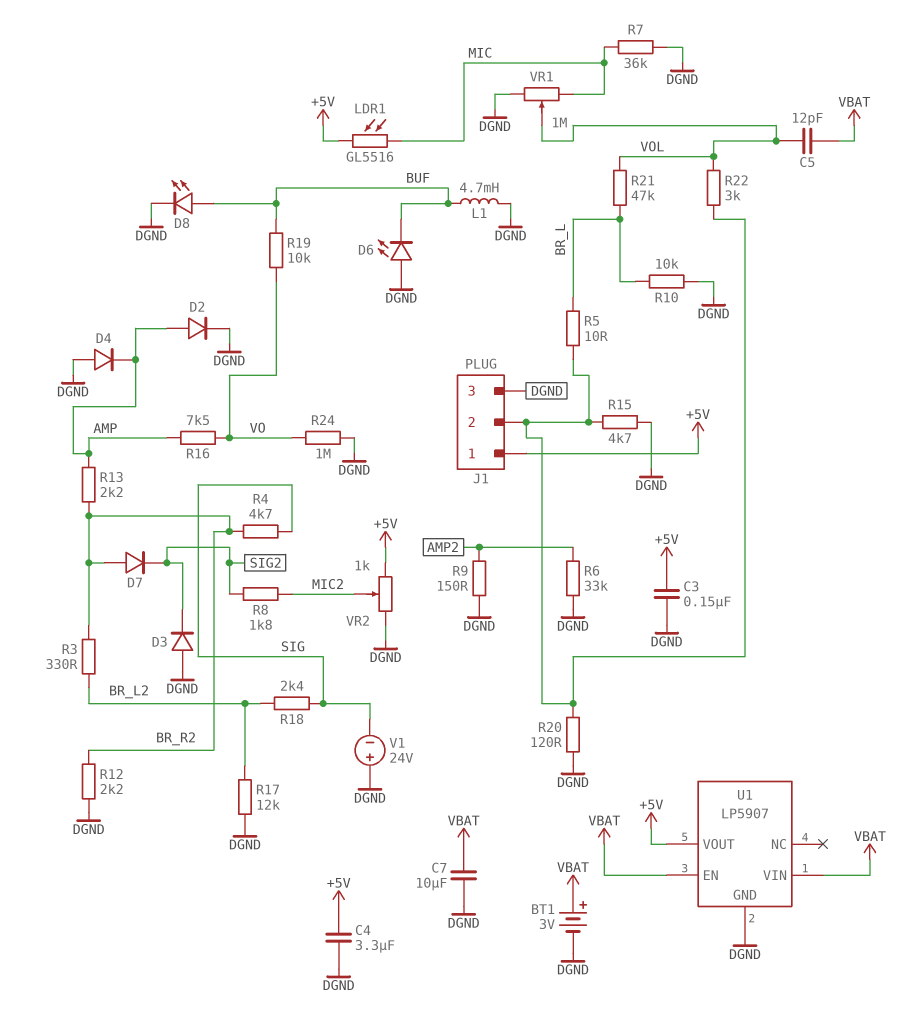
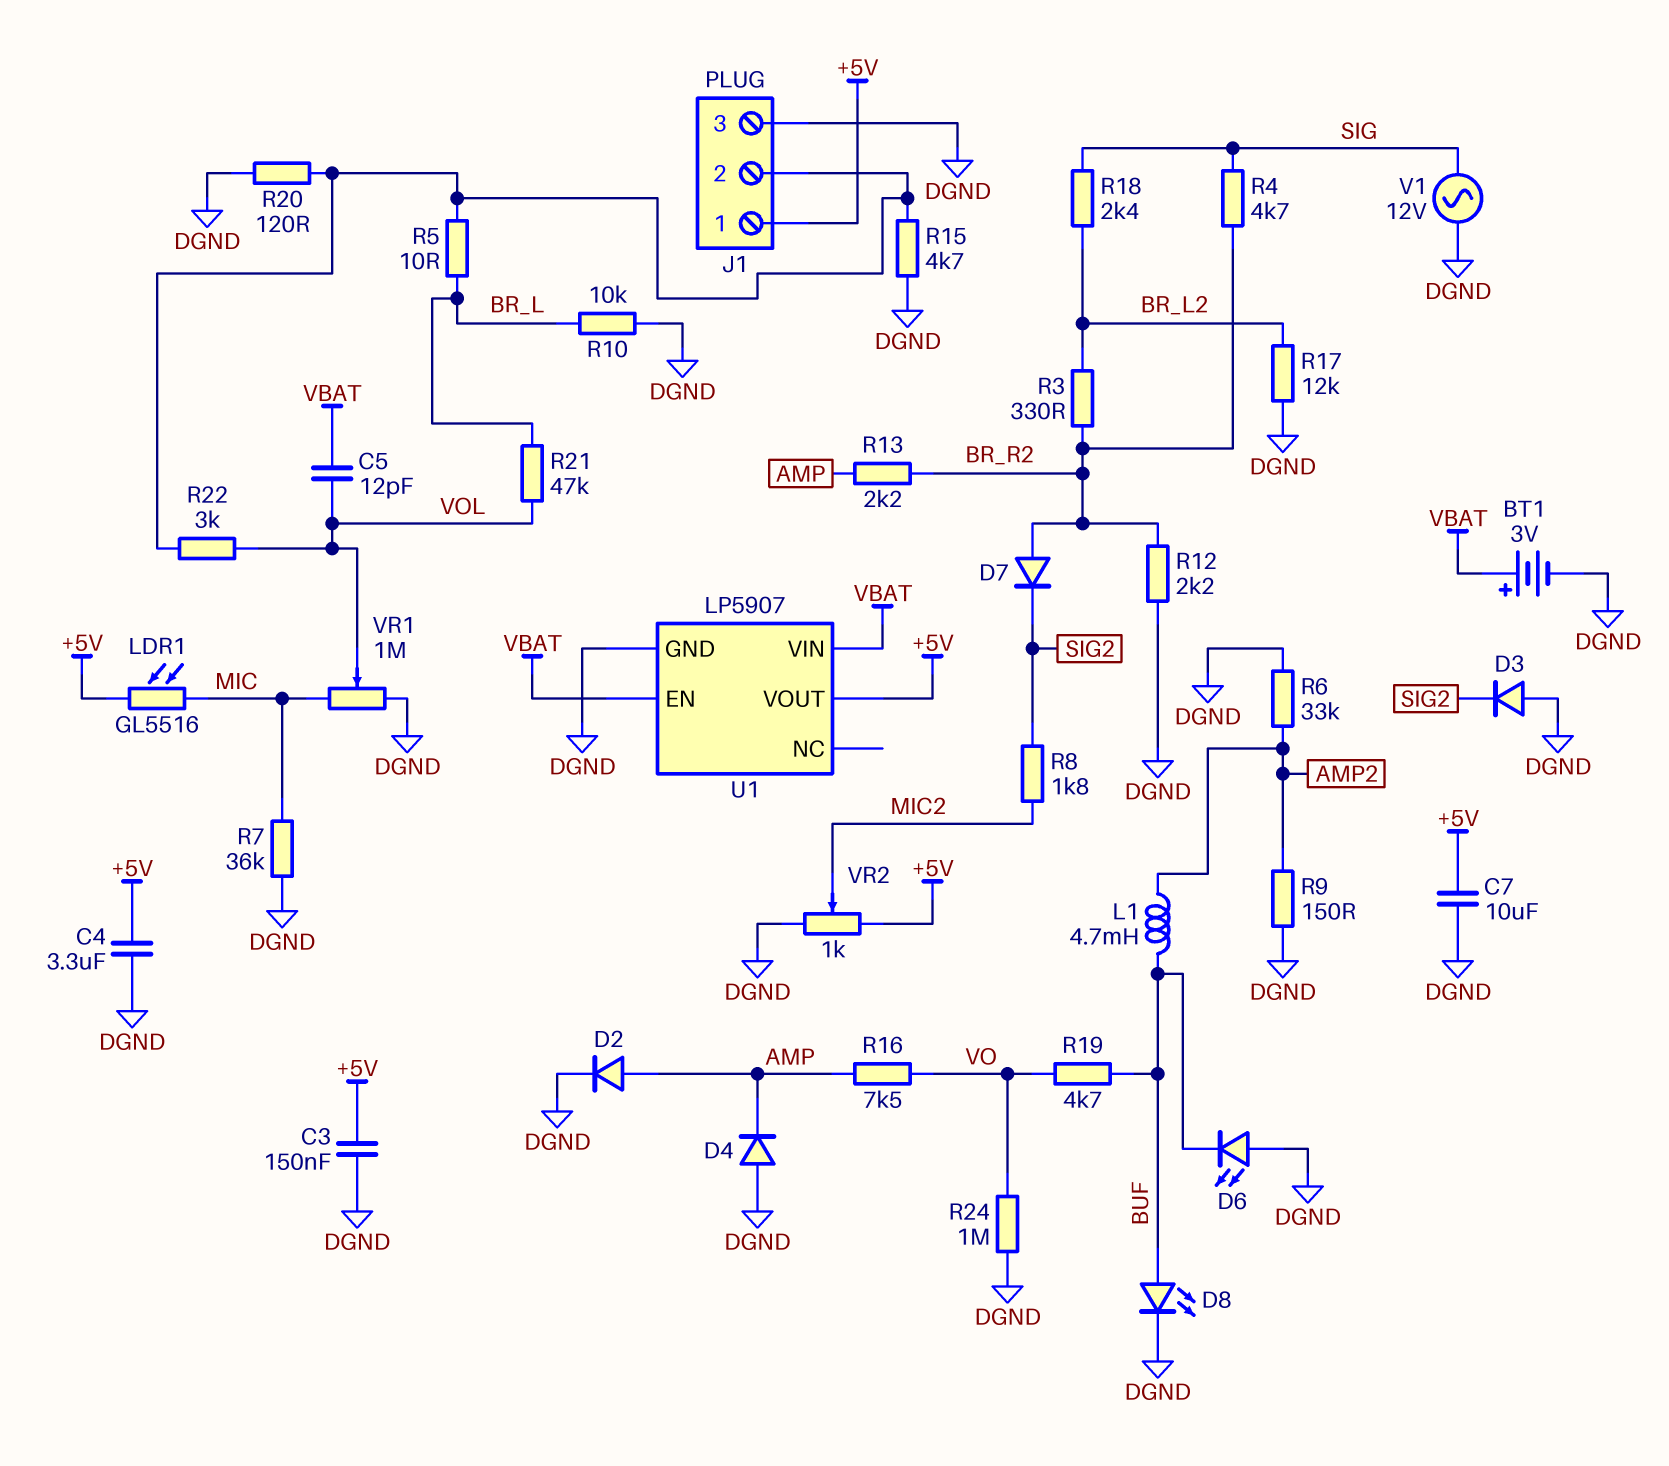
C7: 10uF (DGND, VBAT) -> 10uF (+5V, DGND)
L1: 4.7mH (BUF, DGND) -> 4.7mH (AMP2, BUF)
R19: 10k (BUF, VO) -> 4.7k (BUF, VO)
V1: 24V (plus DGND, minus SIG) -> AC 12V (DGND, SIG)

